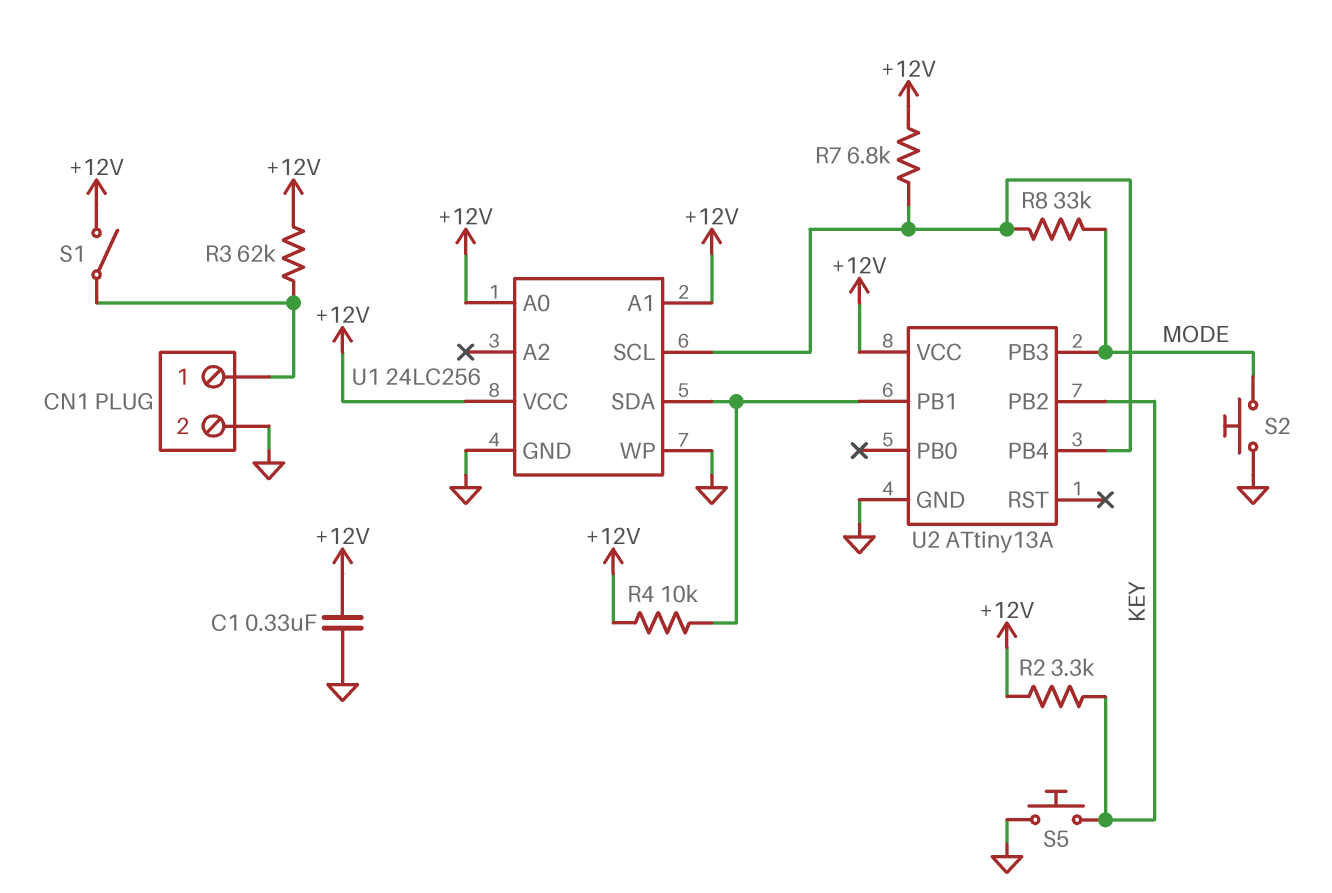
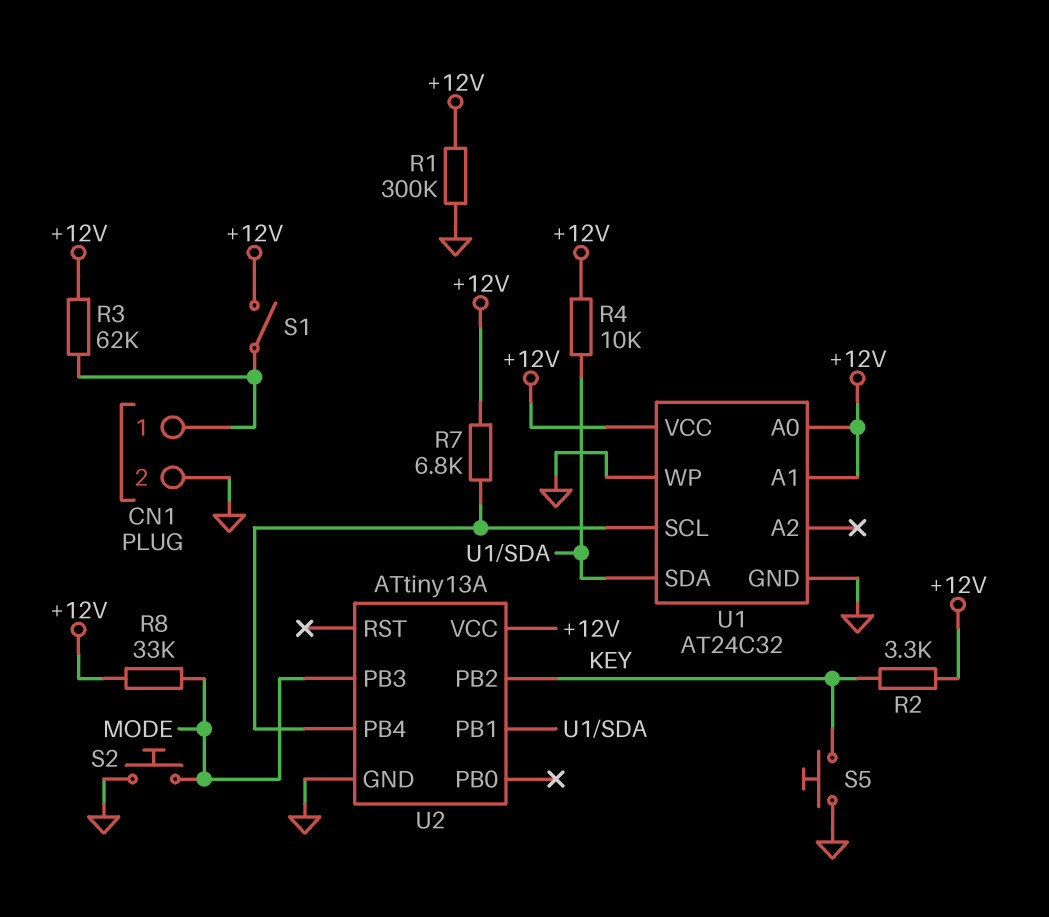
C1: 330nF (+12V, GND) -> none
R1: none -> 300k (+12V, GND)
R8: 33k (MODE, U1/SCL) -> 33k (+12V, MODE)
U1: 24LC256 -> AT24C32

